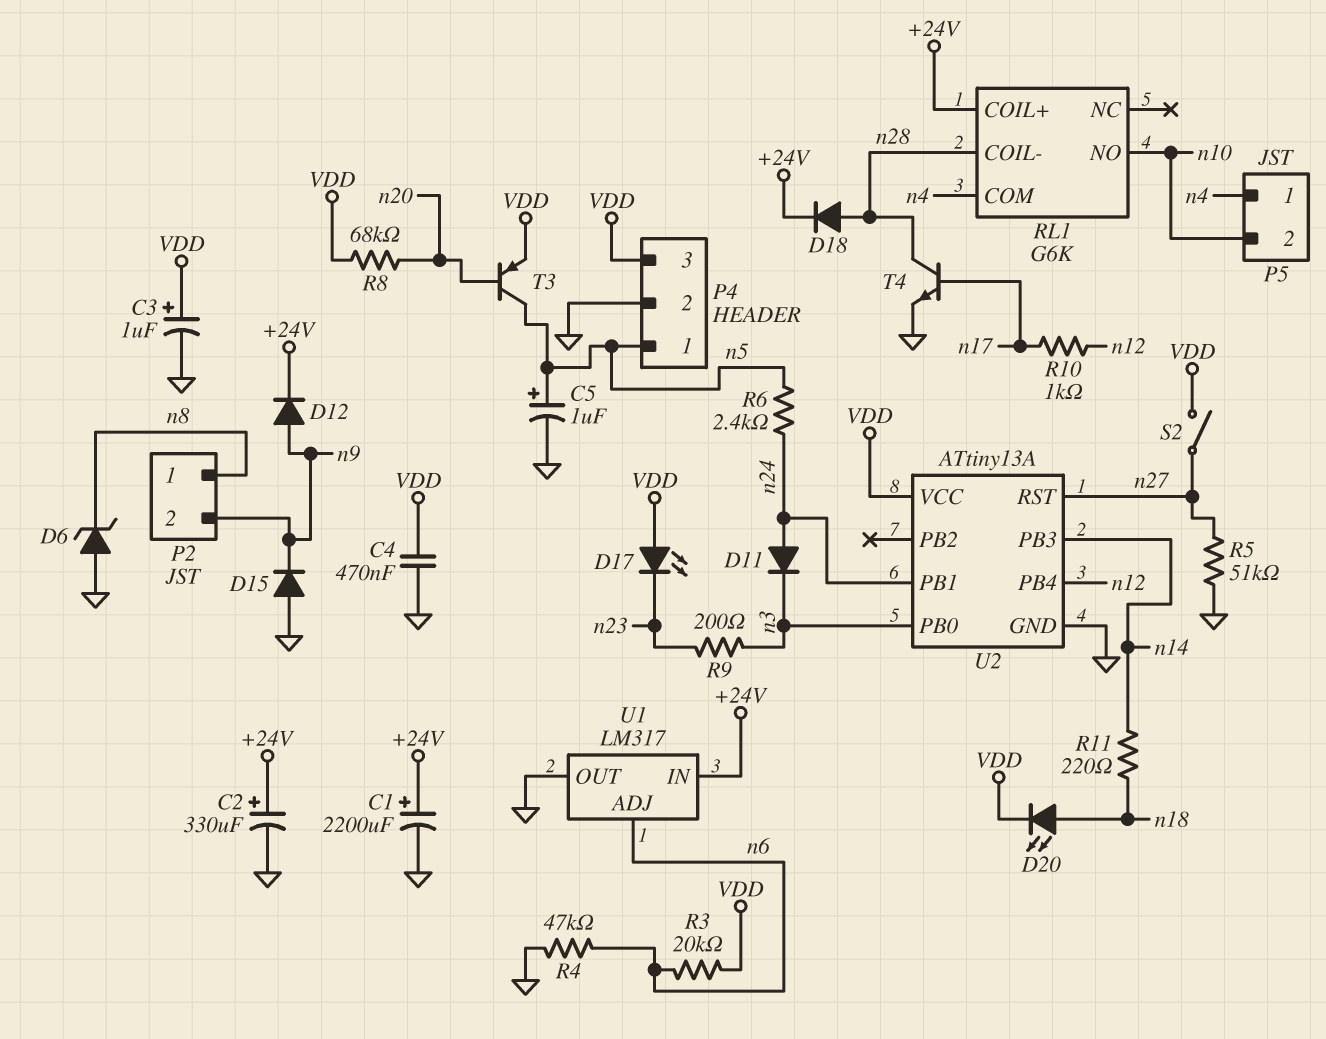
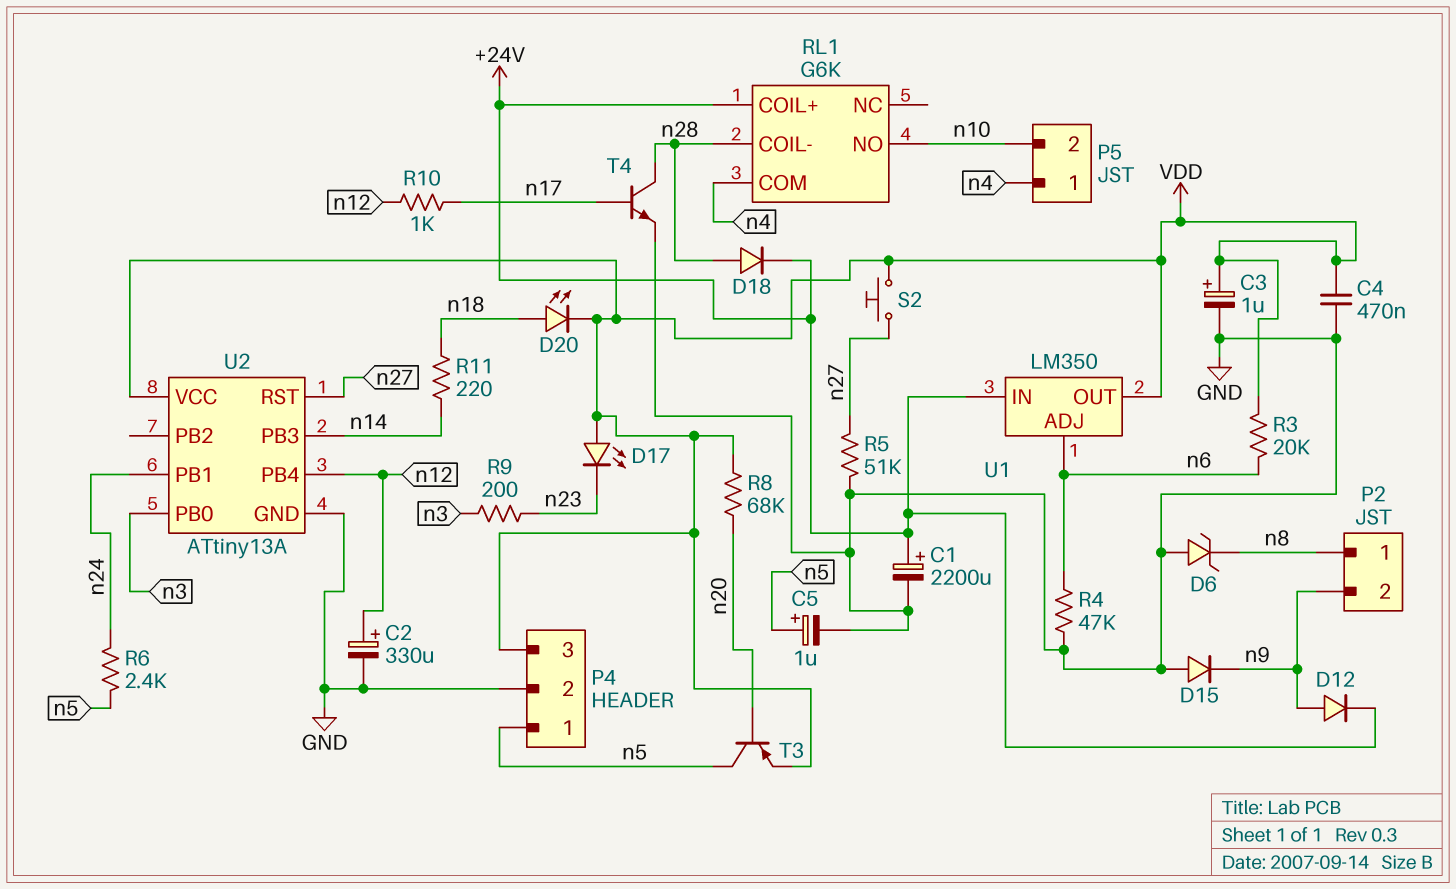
C2: 330uF (plus +24V, minus GND) -> 330uF (plus n12, minus GND)
D11: diode (A n24, K n3) -> none
S2: switch (VDD, n27) -> button (VDD, n27)
U1: LM317 -> LM350
U1 pin OUT: GND -> VDD

